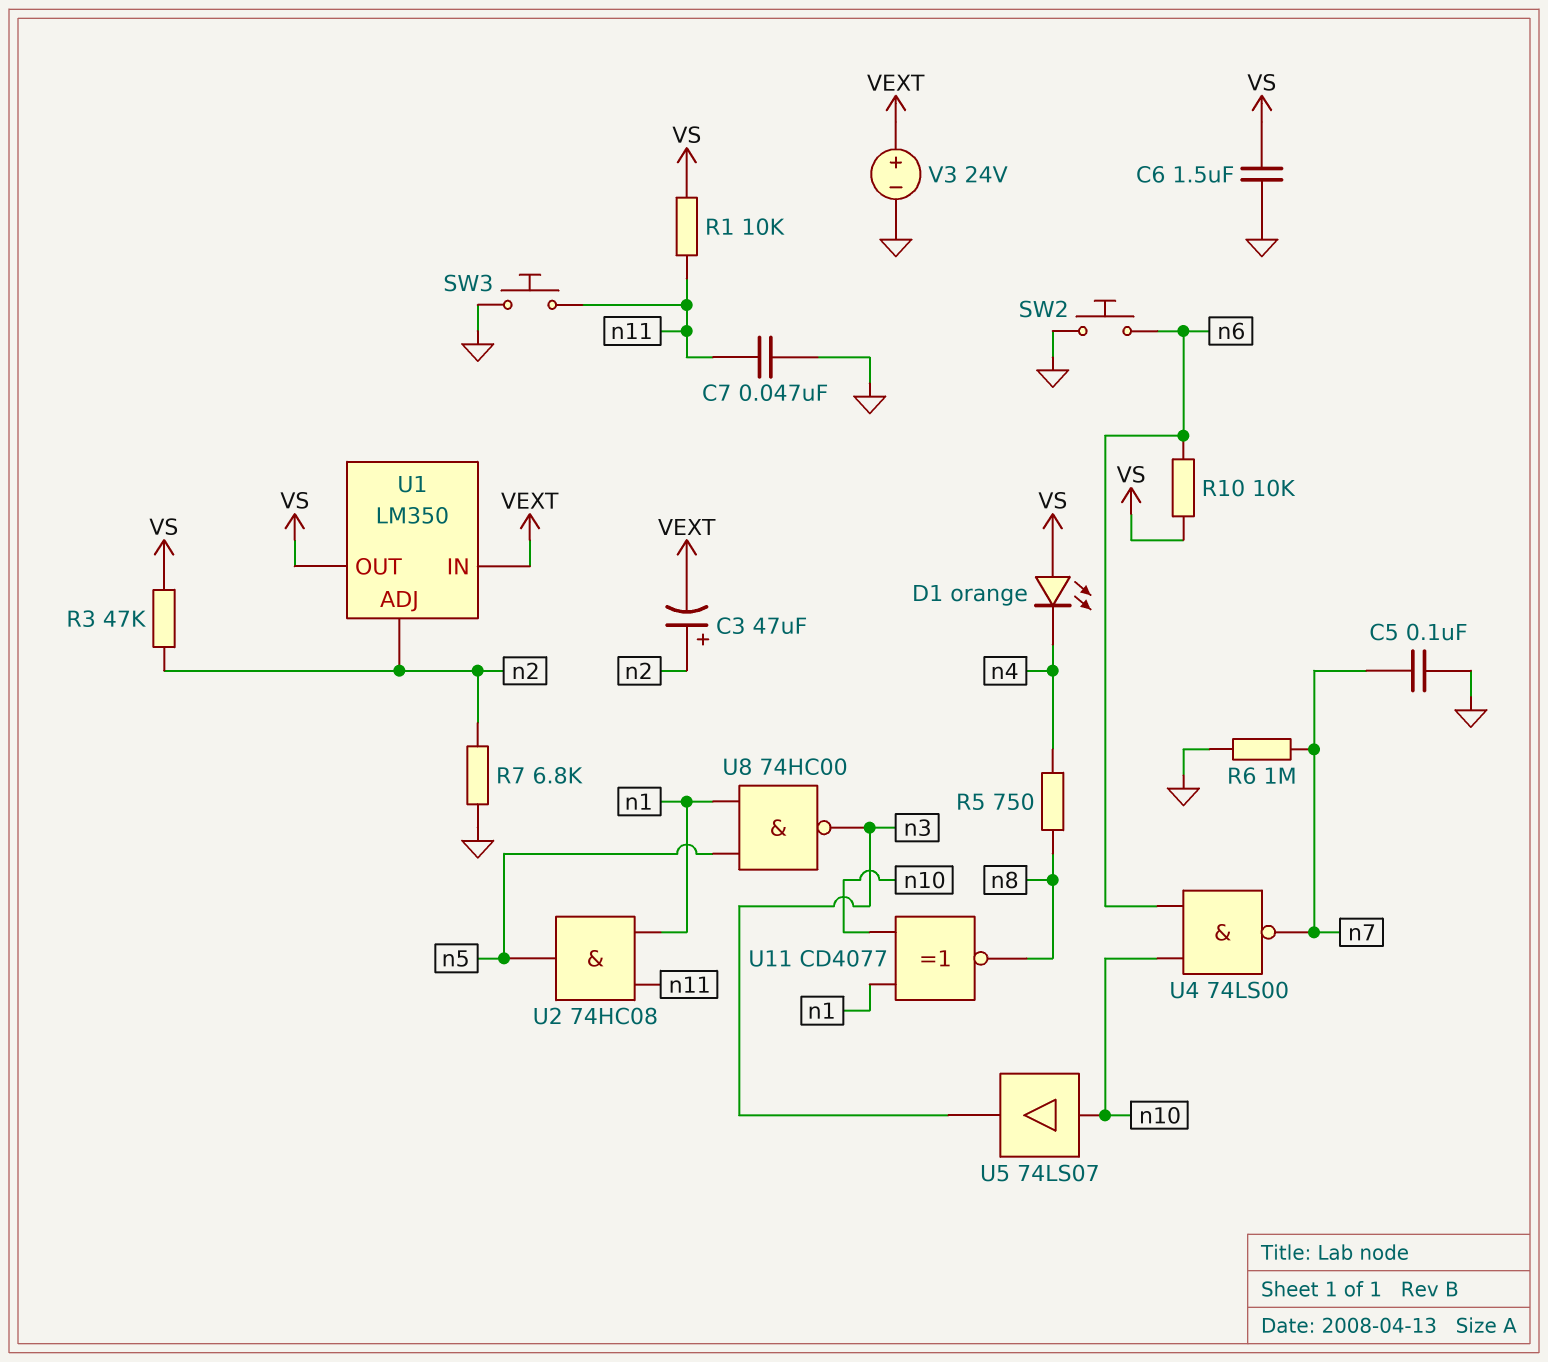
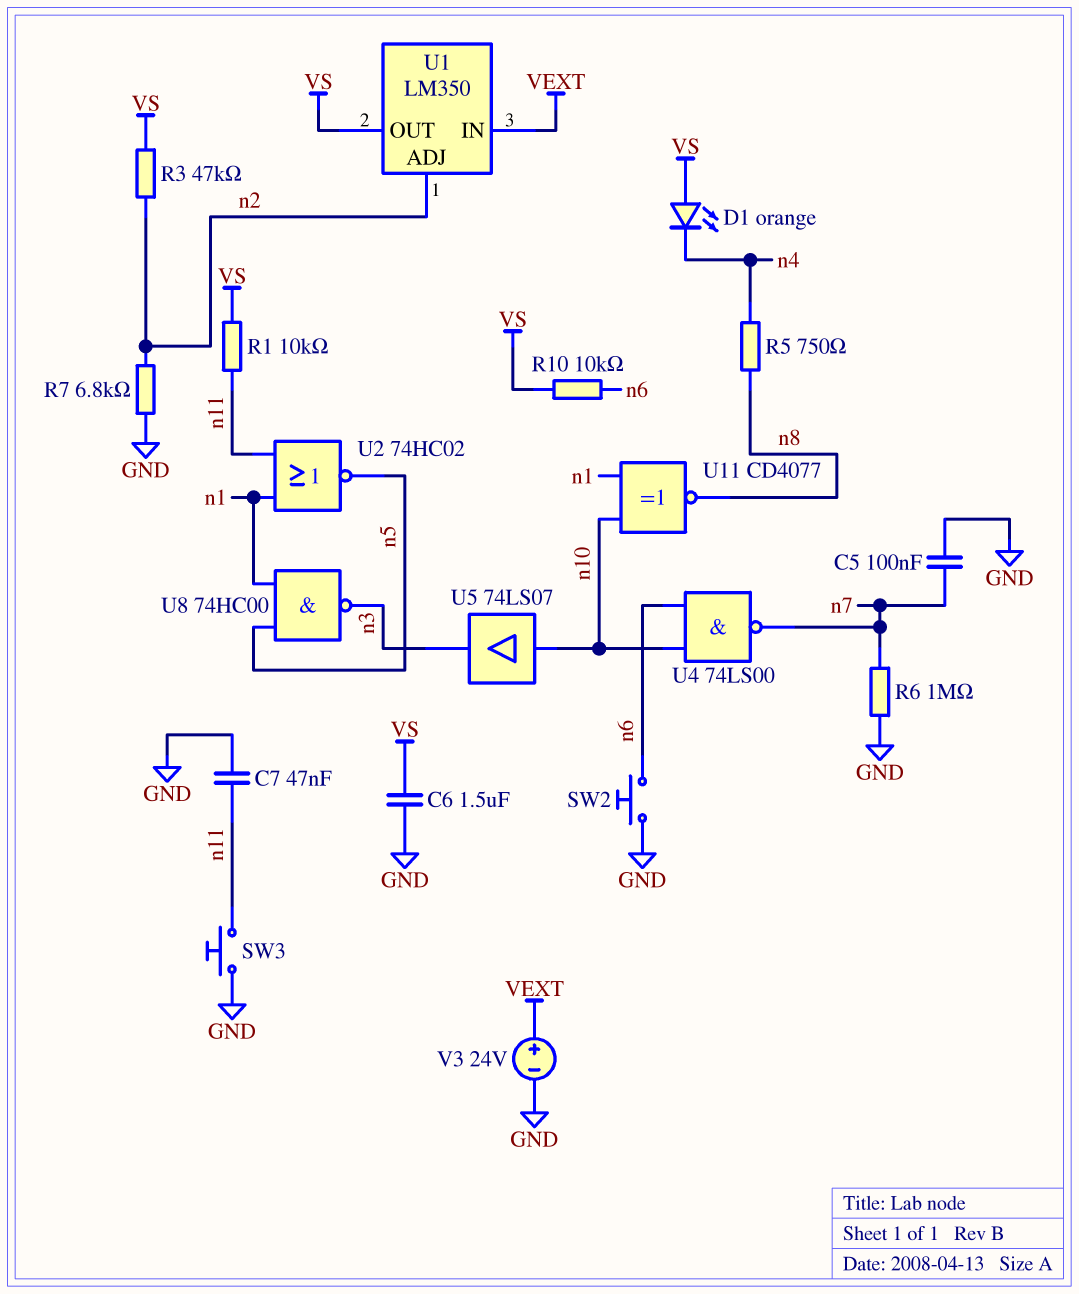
C3: 47uF (plus n2, minus VEXT) -> none
U2: AND 74HC08 (in n1, in n11, out n5) -> NOR 74HC02 (in n1, in n11, out n5)

